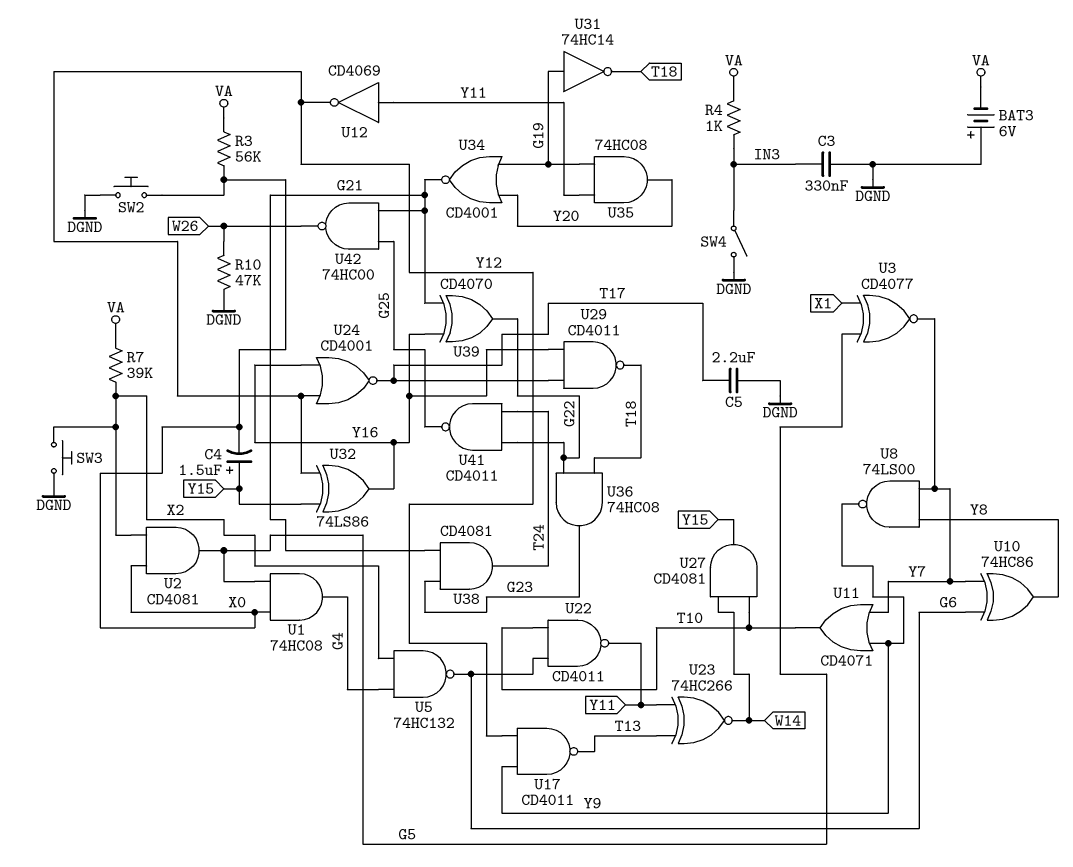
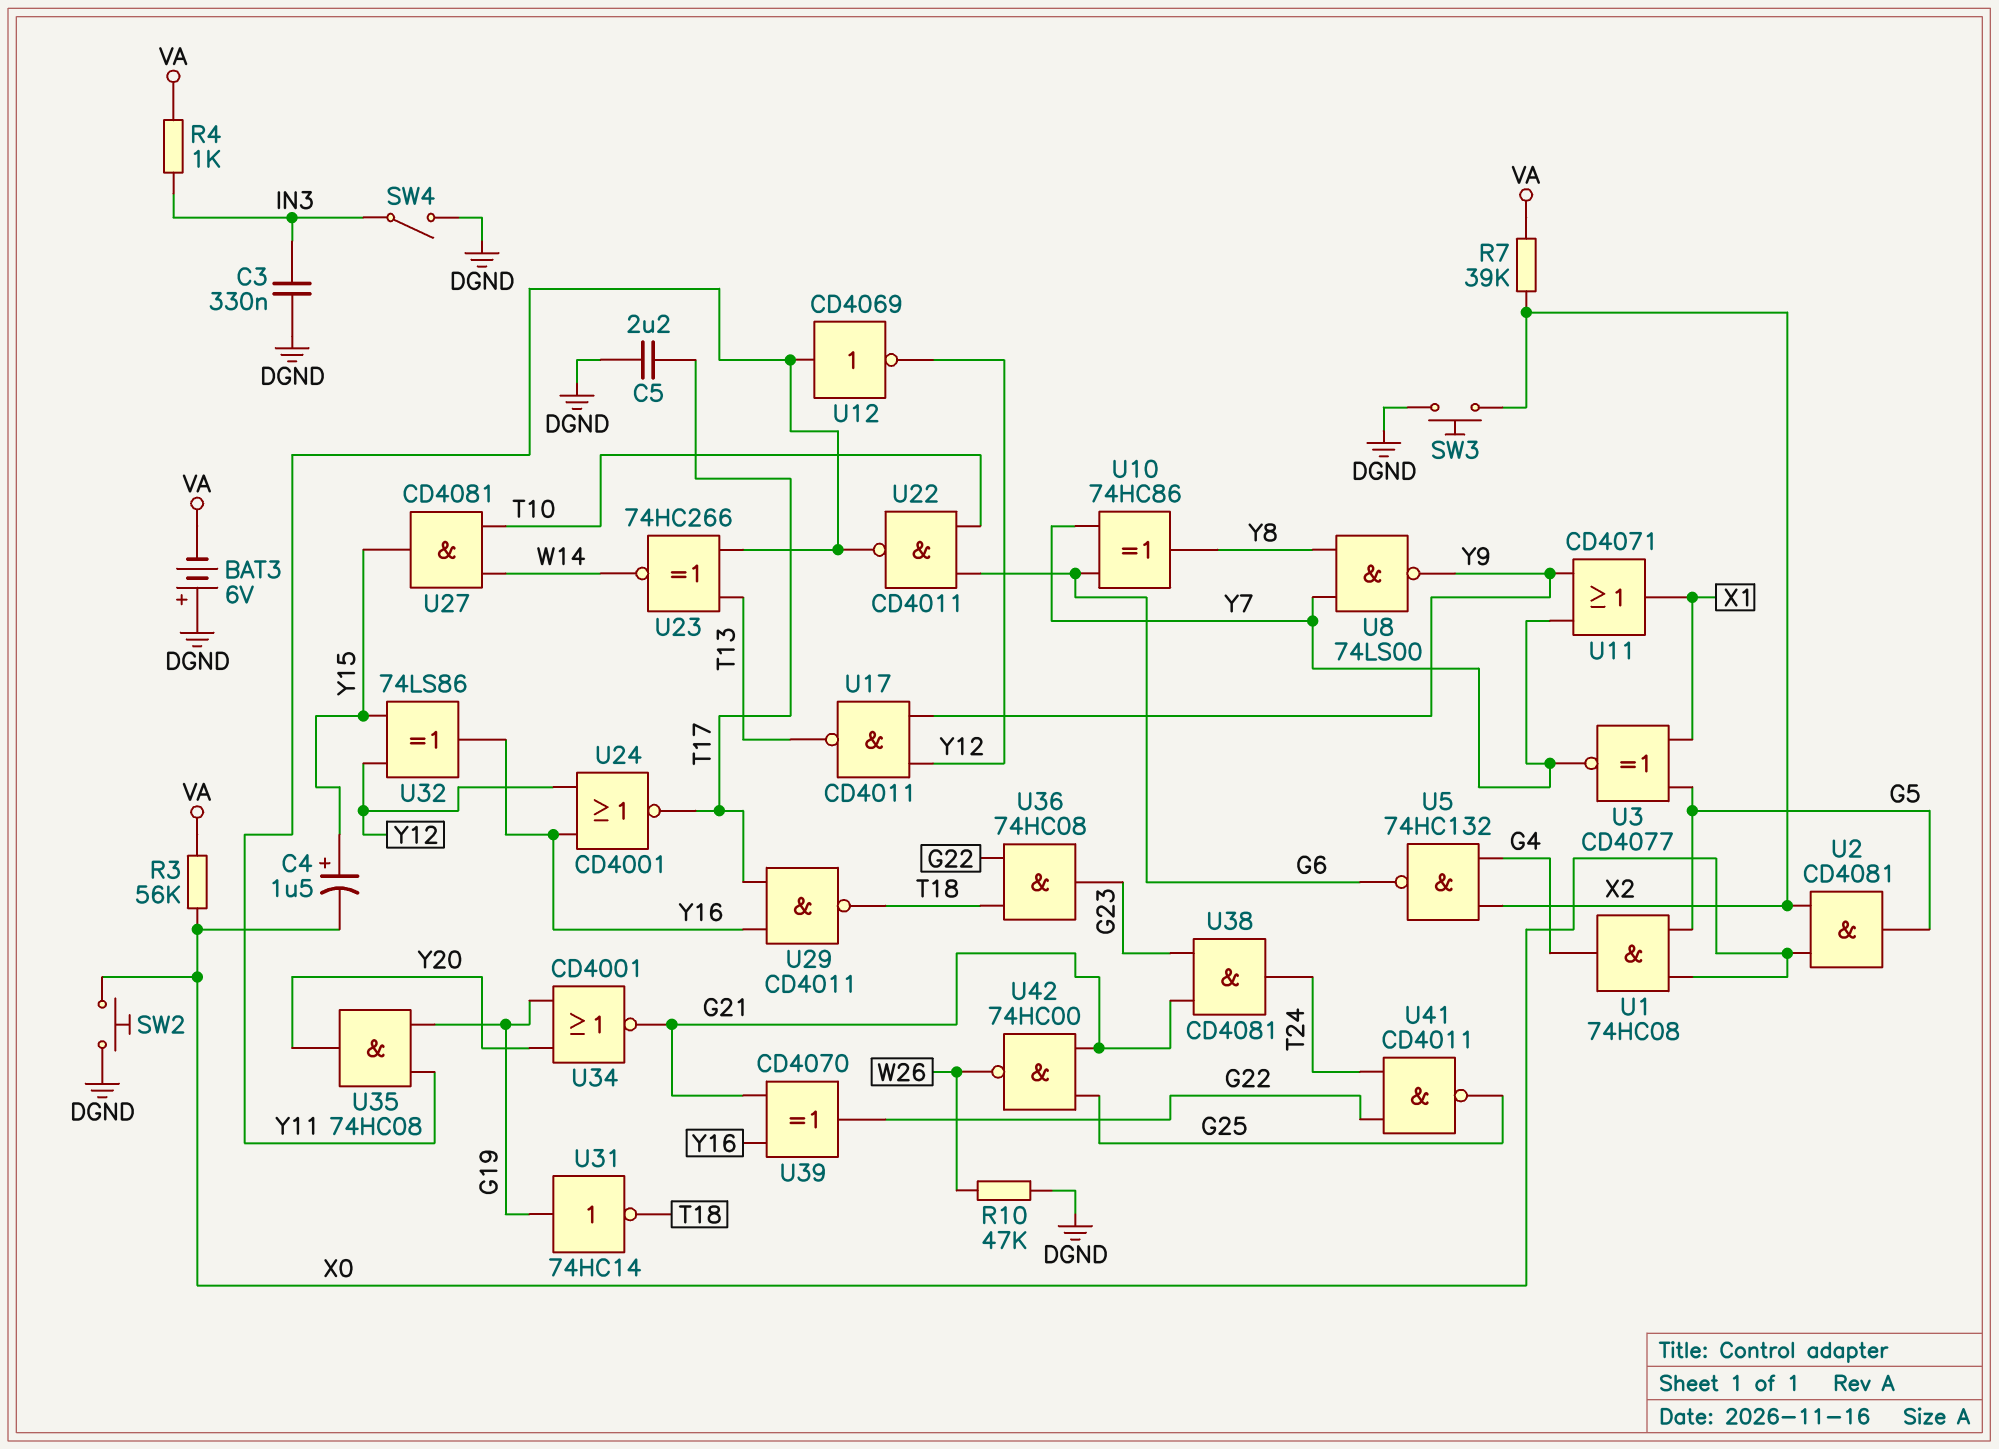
U11: OR CD4071 (in Y7, in Y9, out T10) -> OR CD4071 (in Y7, in Y9, out X1)

